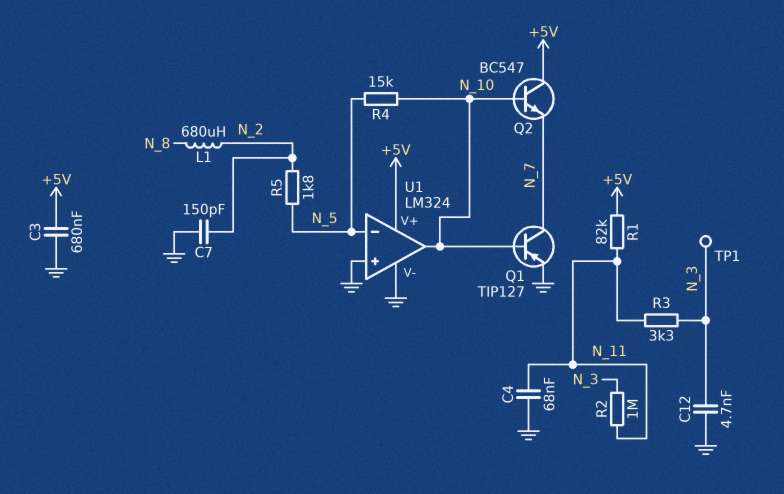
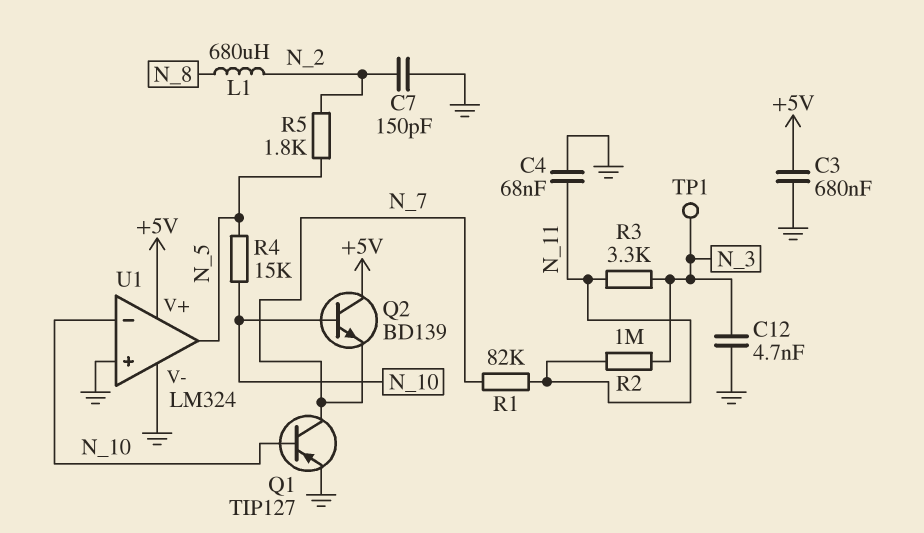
Q2: NPN BC547 (B N_10, C +5V, E N_7) -> NPN BD139 (B N_10, C +5V, E N_7)
R1: 82k (+5V, N_11) -> 82k (N_7, N_11)
U1 pin in-: N_5 -> N_10
U1 pin out: N_10 -> N_5

